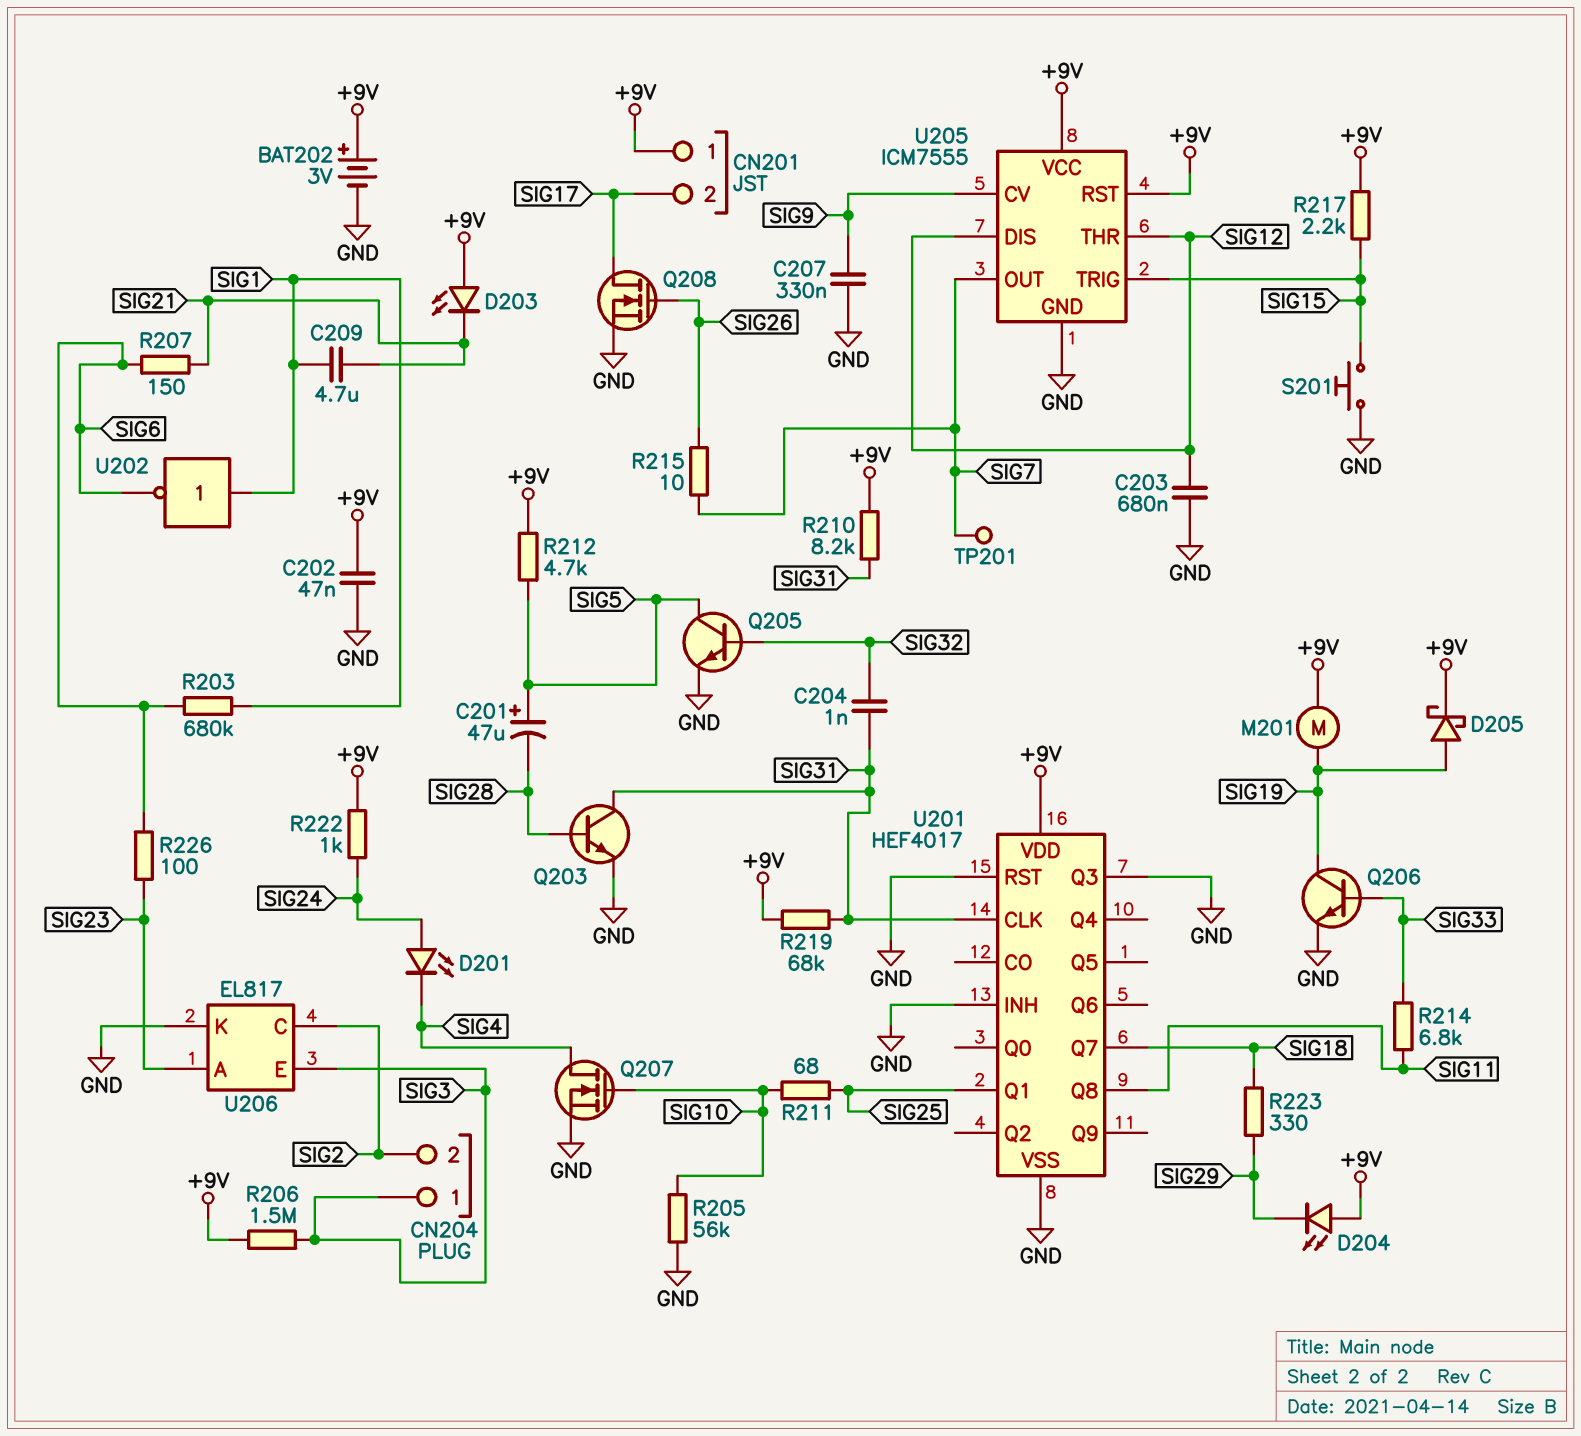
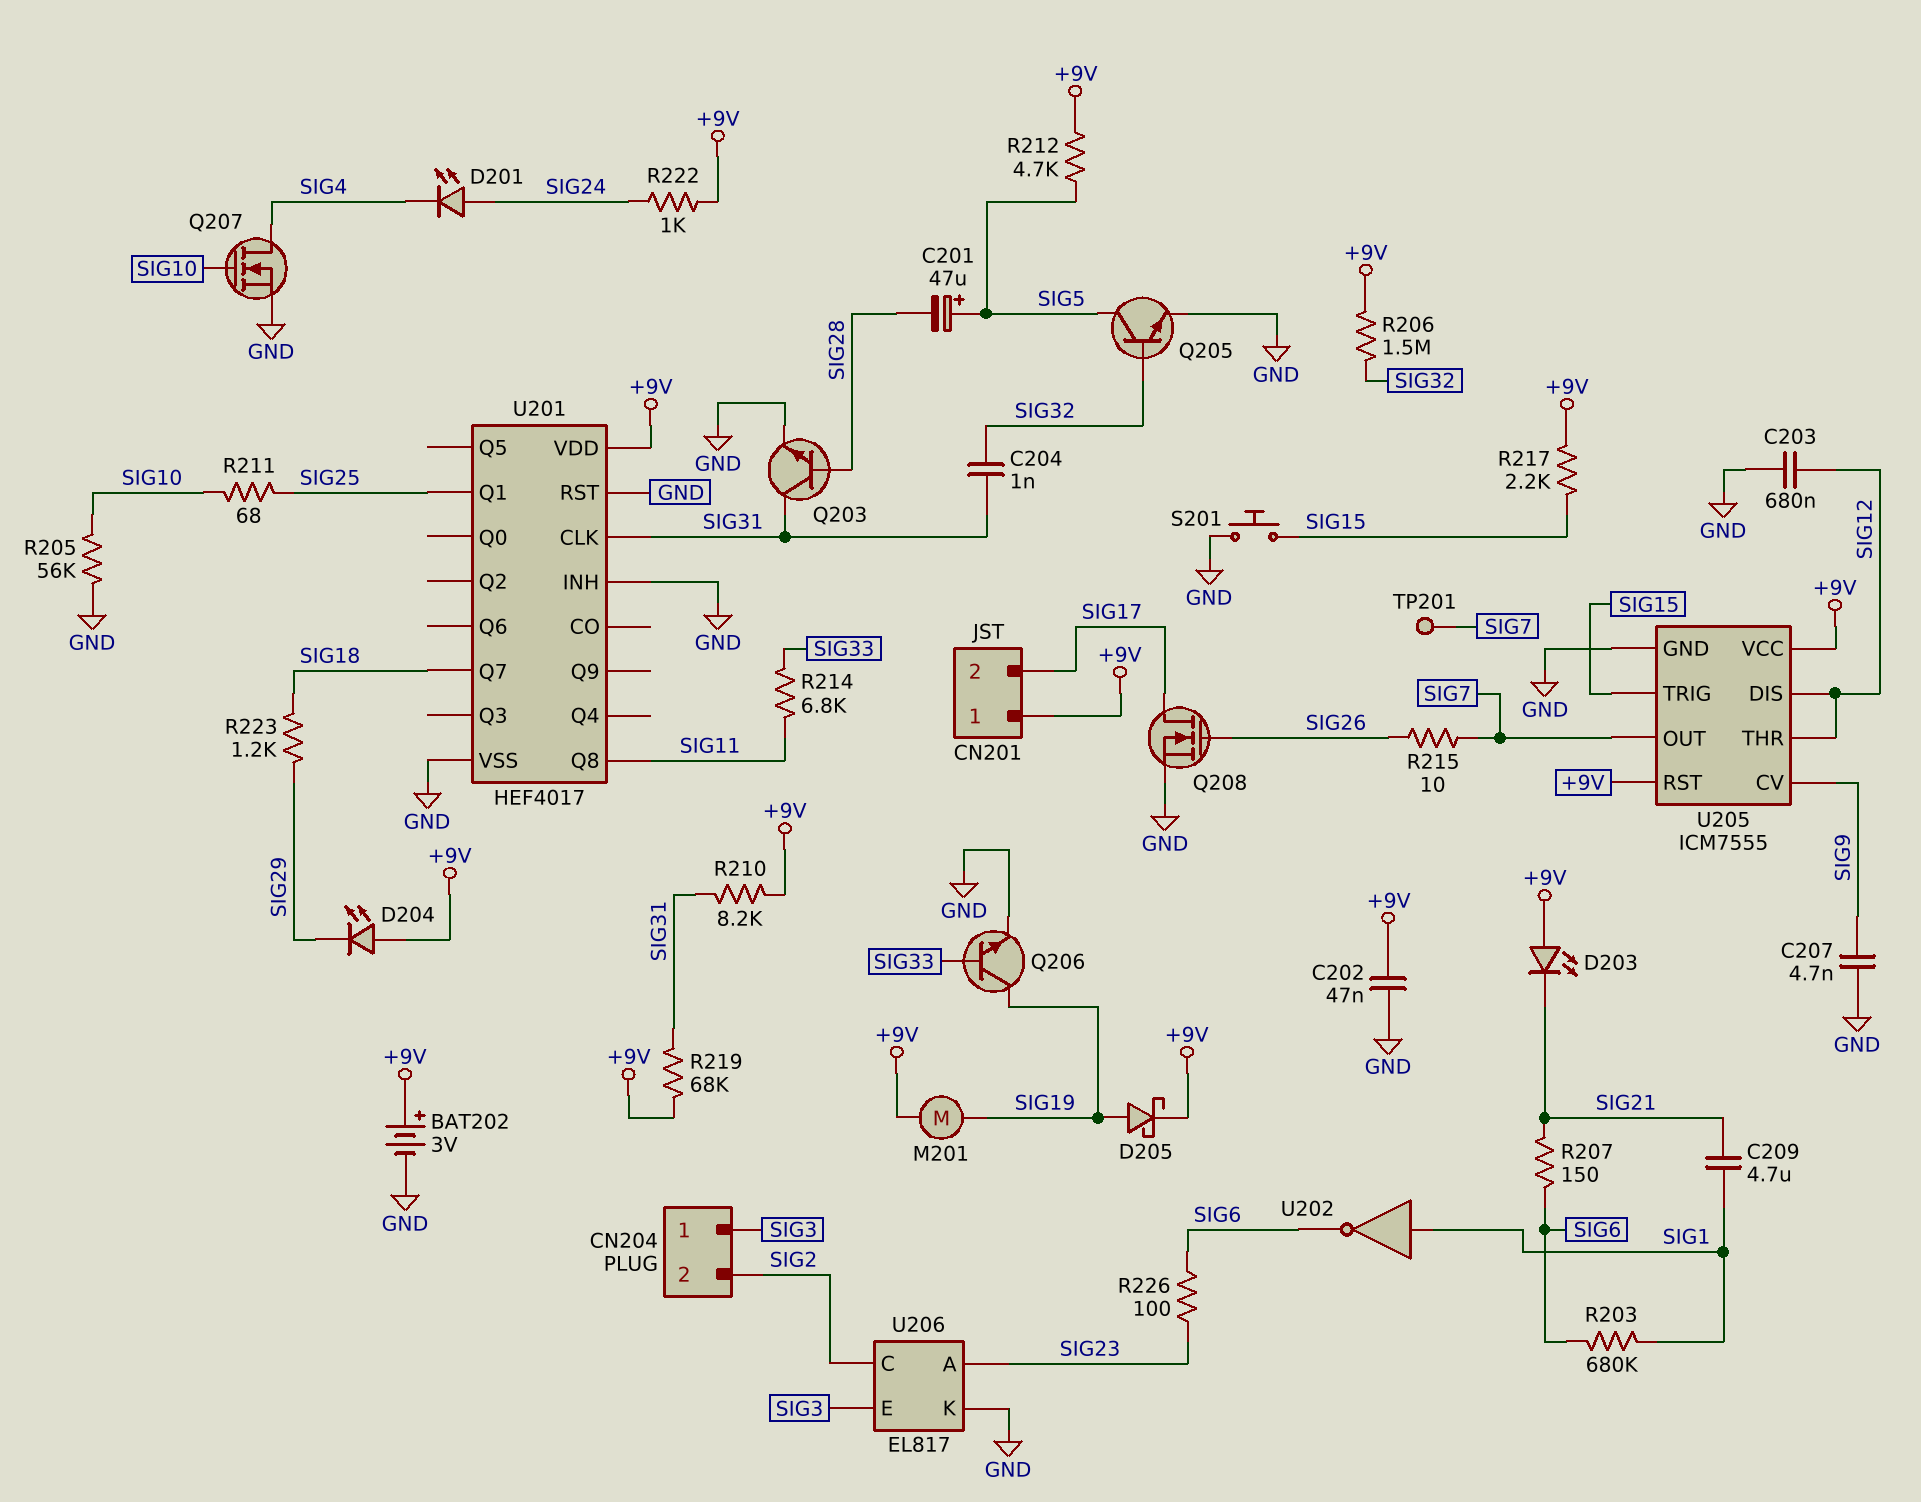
C207: 330nF (GND, SIG9) -> 4.7nF (GND, SIG9)
R206: 1.5M (+9V, SIG3) -> 1.5M (+9V, SIG32)
R223: 330 (SIG18, SIG29) -> 1.2k (SIG18, SIG29)
U201 pin Q3: GND -> none

